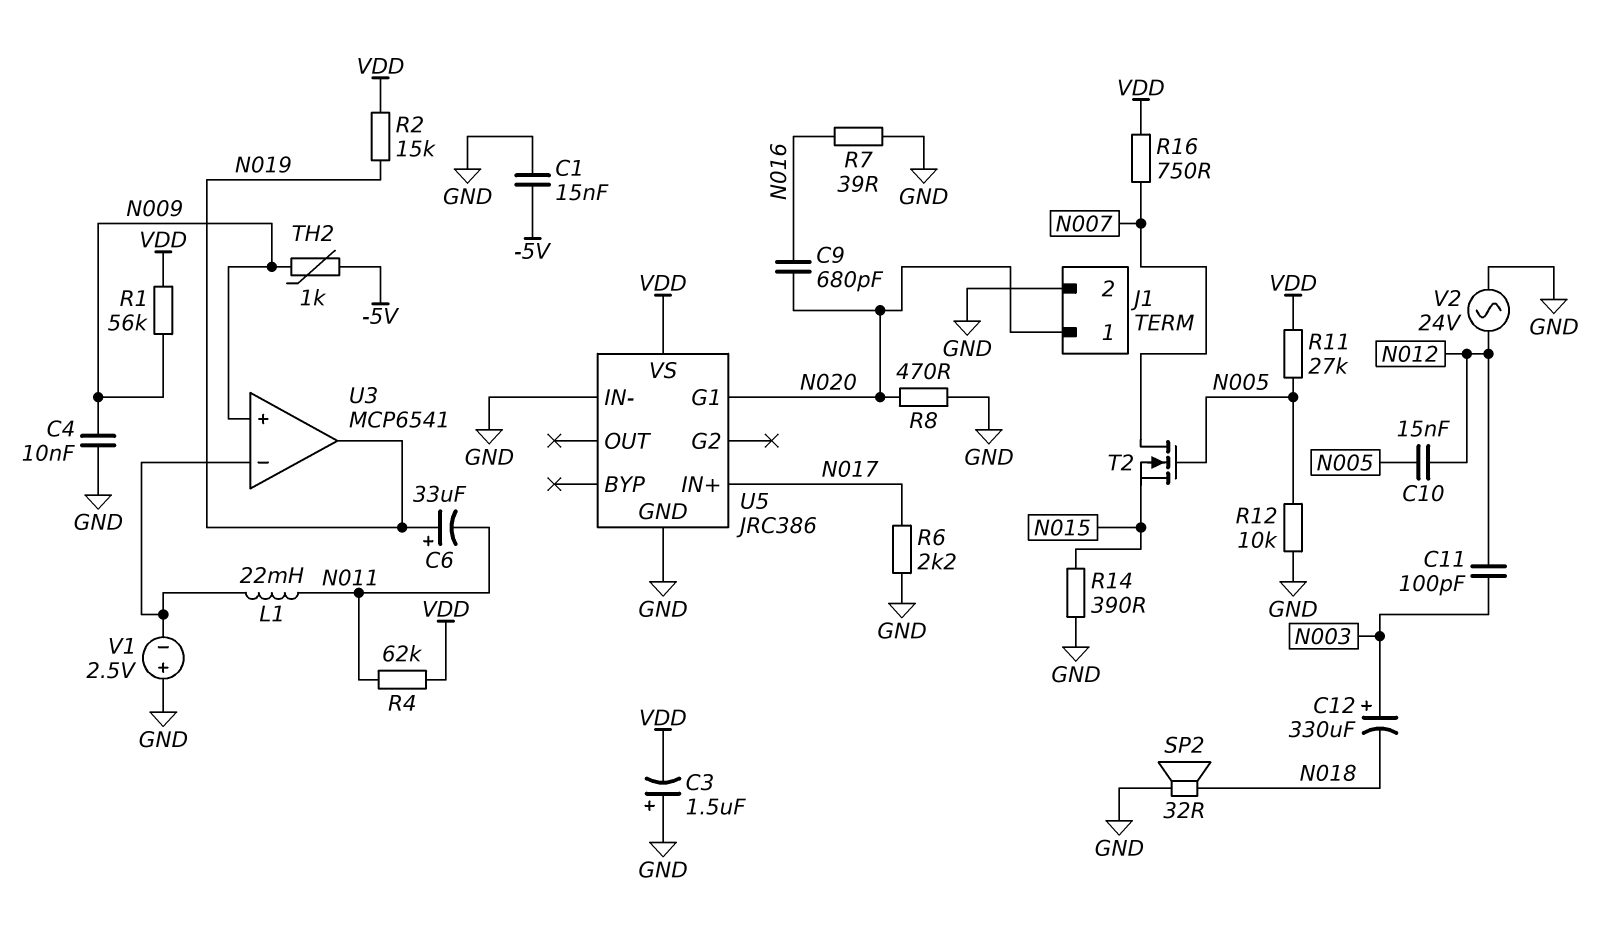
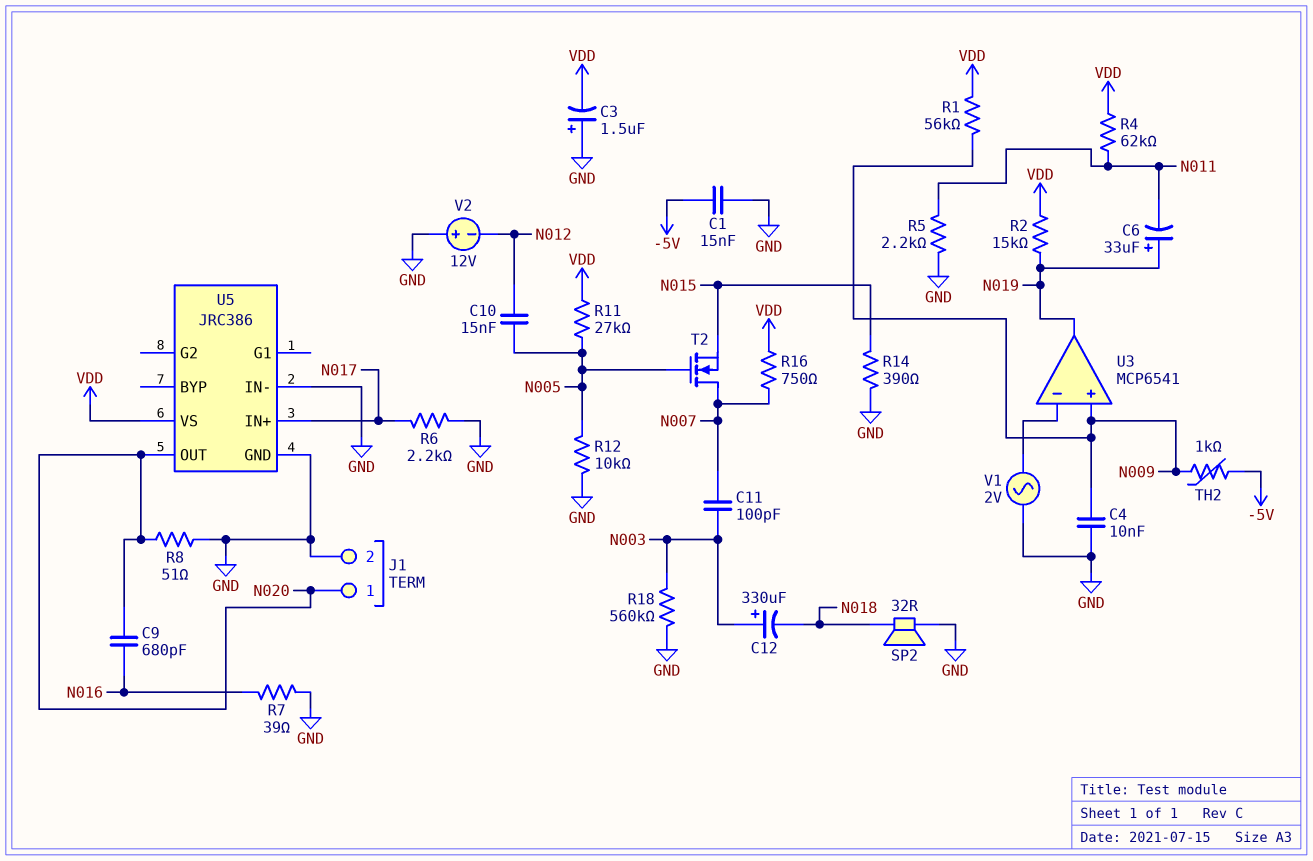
C11: 100pF (N003, N012) -> 100pF (N003, N007)
L1: 22mH (N011, U3/in-) -> none
R5: none -> 2.2k (GND, N011)
R8: 470 (GND, N020) -> 51 (GND, N020)
R18: none -> 560k (GND, N003)
U5 pin G1: N020 -> none
U5 pin OUT: none -> N020
V1: 2.5V (plus GND, minus U3/in-) -> AC 2V (GND, U3/in-)
V2: AC 24V (GND, N012) -> 12V (plus GND, minus N012)

